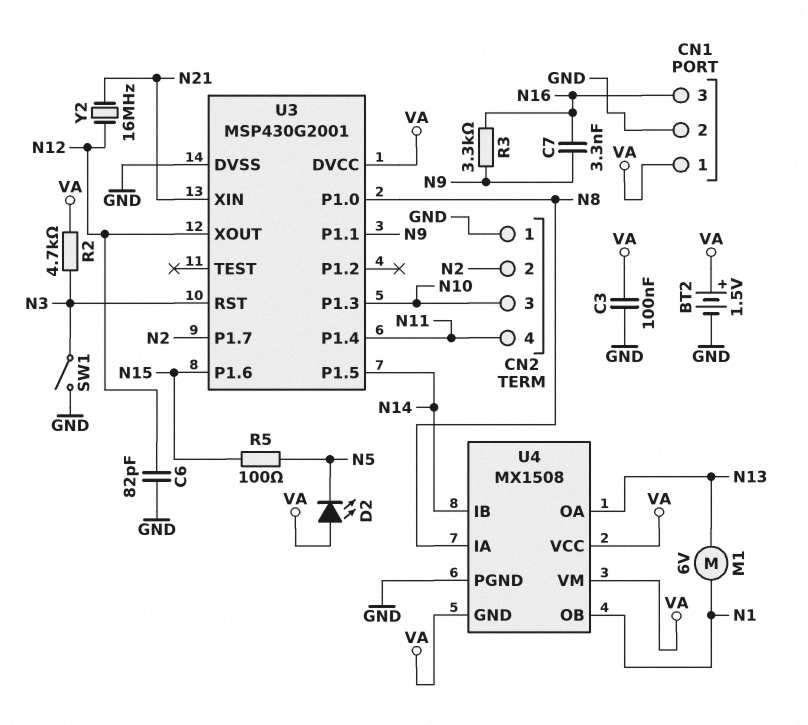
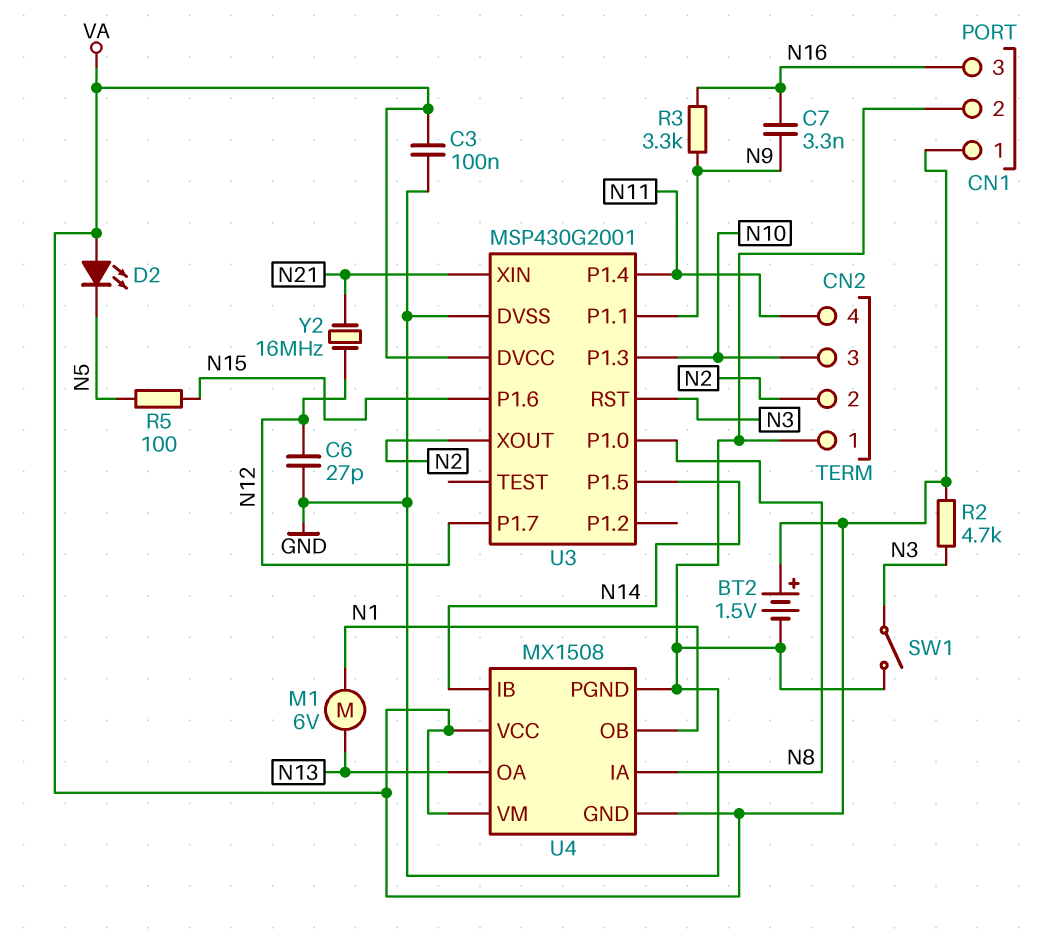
C6: 82pF (GND, N12) -> 27pF (GND, N12)
U3 pin P1.7: N2 -> N12
U3 pin XOUT: N12 -> N2

